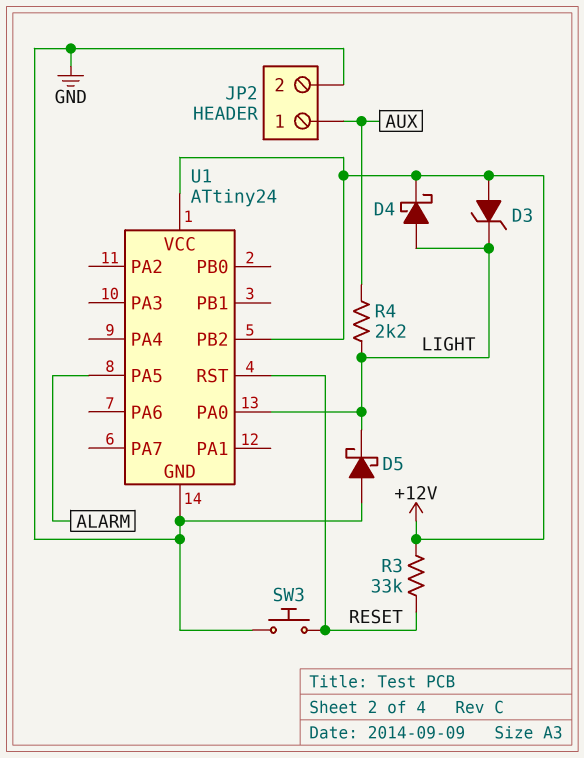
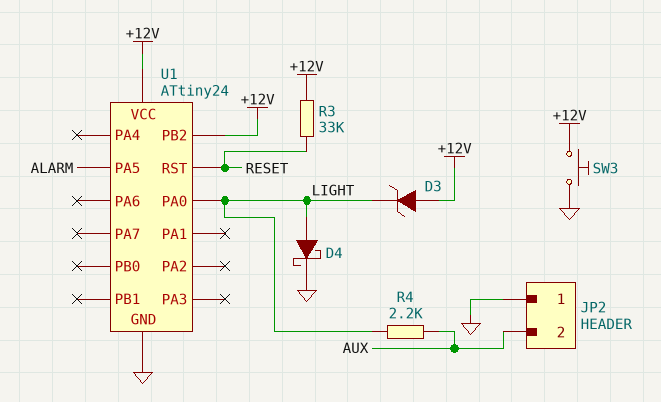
D4: schottky (A LIGHT, K +12V) -> schottky (A LIGHT, K GND)
D5: schottky (A GND, K LIGHT) -> none
JP2 pin 1: AUX -> GND
JP2 pin 2: GND -> AUX
SW3: button (GND, RESET) -> button (+12V, GND)

